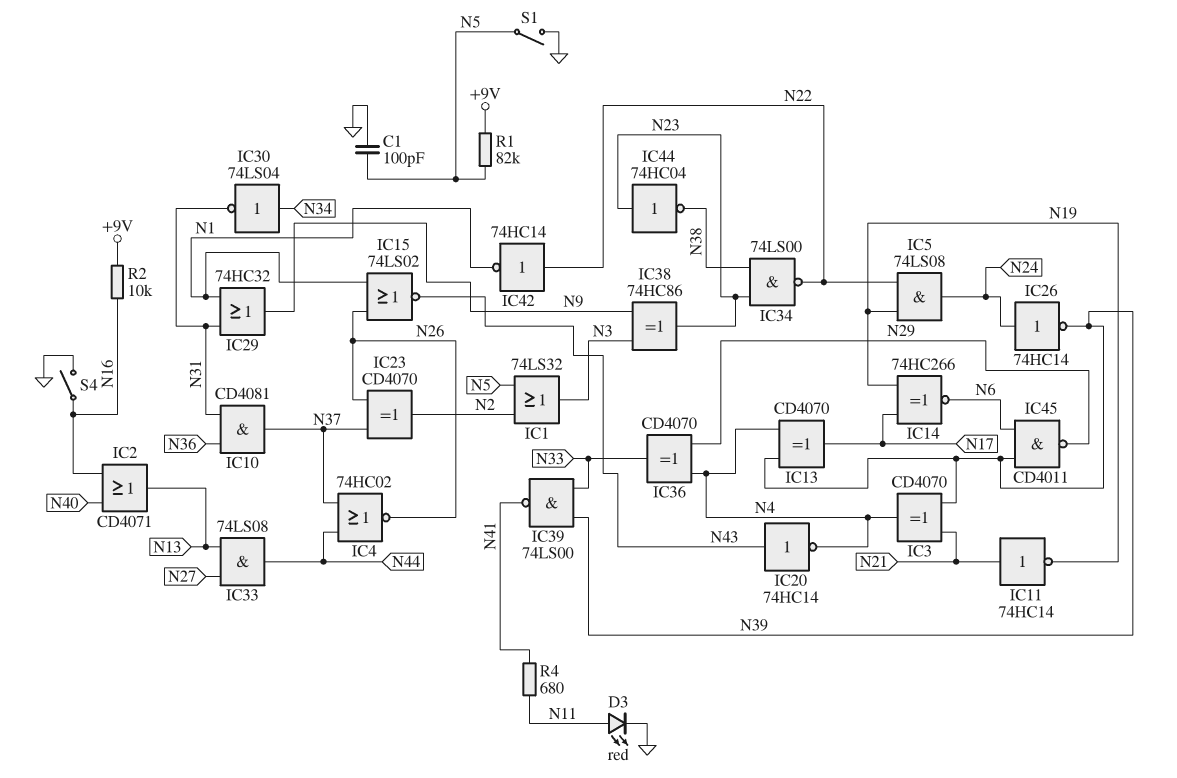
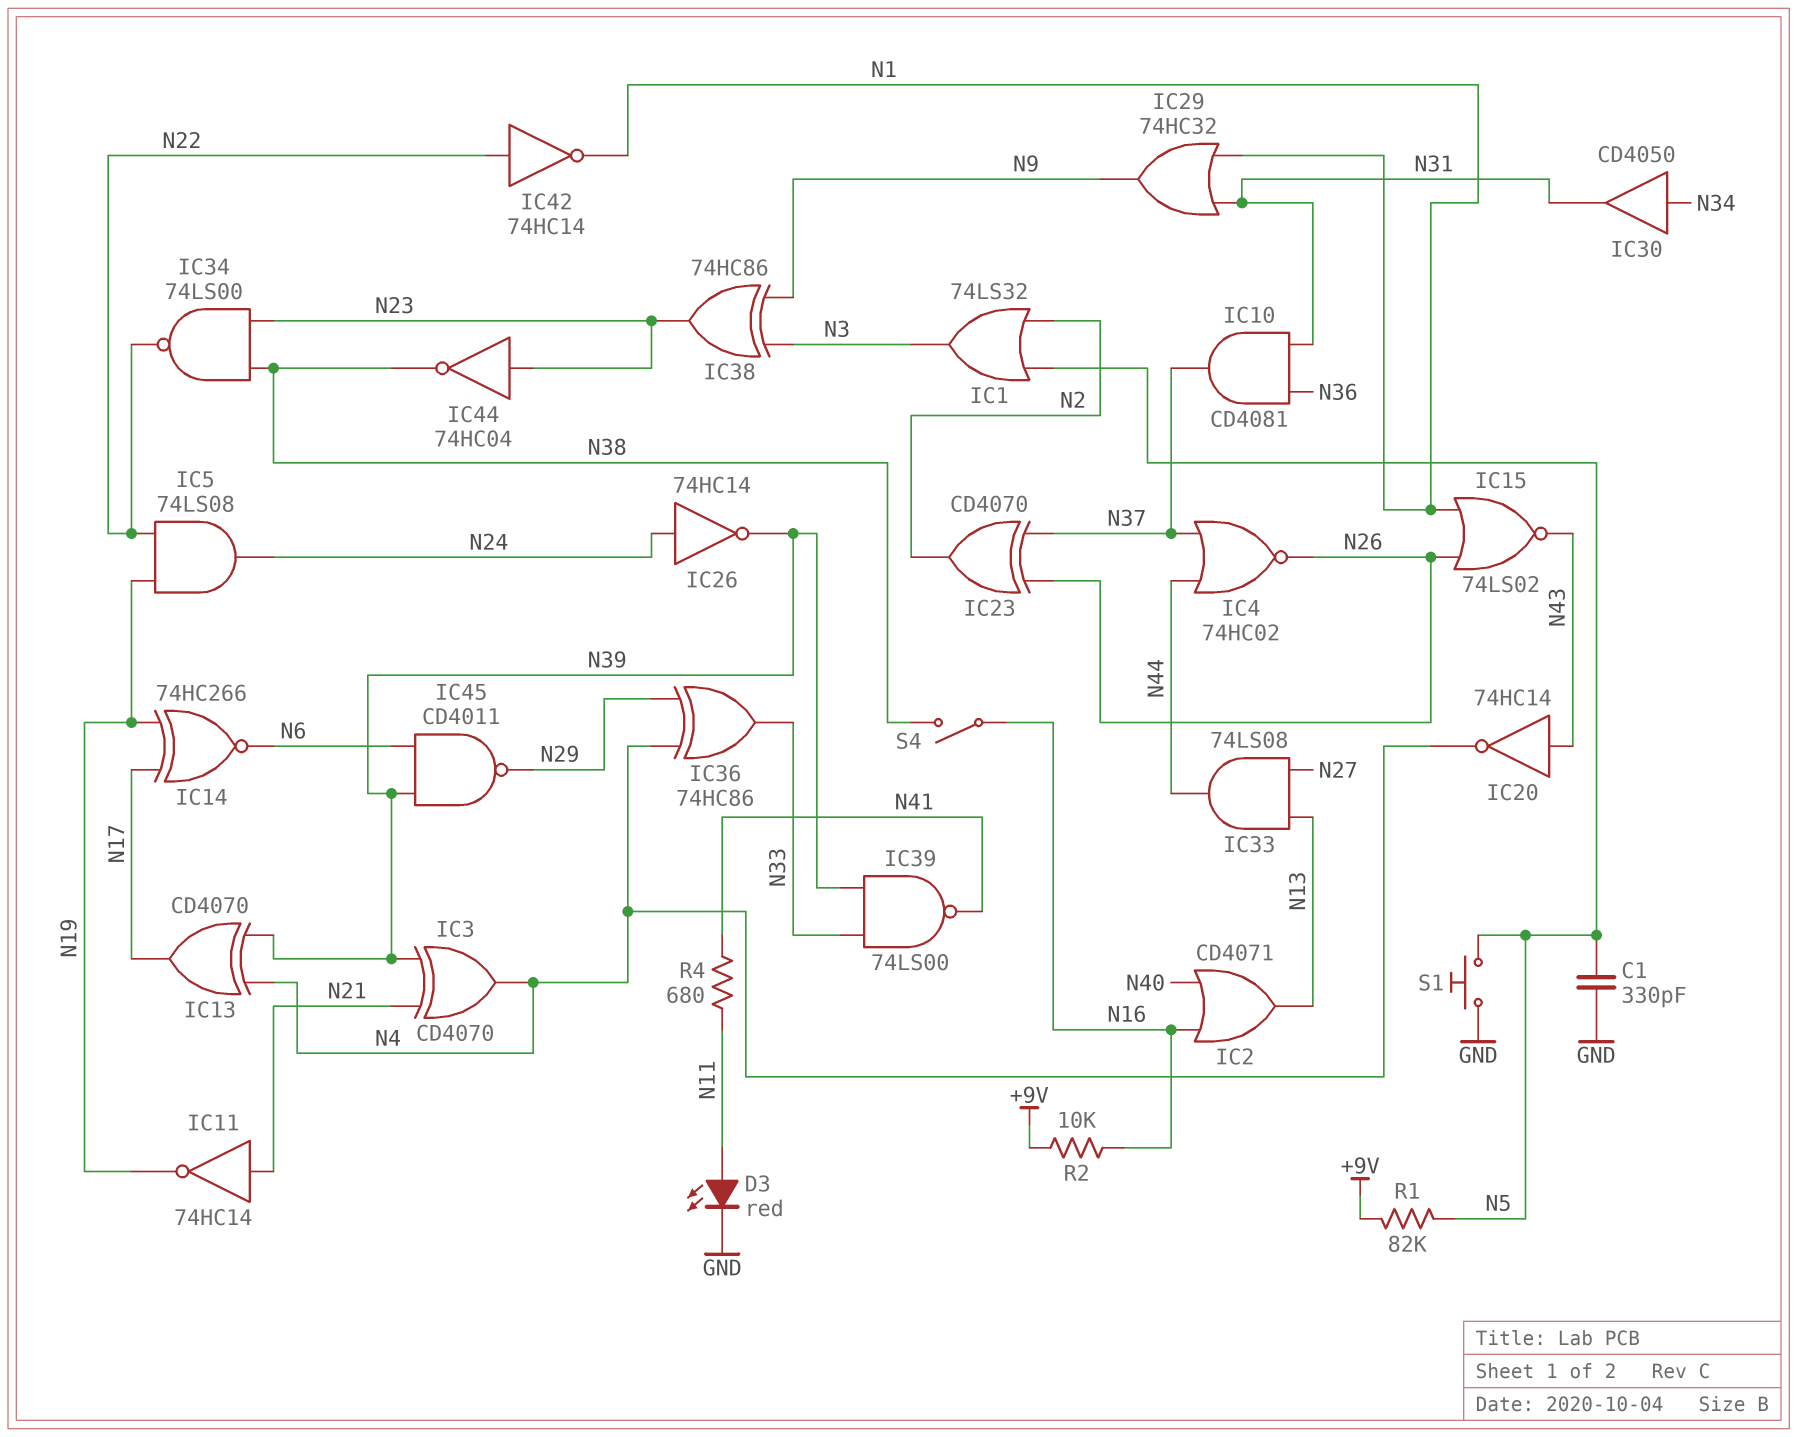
C1: 100pF (GND, N5) -> 330pF (GND, N5)
IC30: NOT 74LS04 (in N34, out N31) -> buffer CD4050 (in N34, out N31)
IC36: XOR CD4070 (in N4, in N29, out N33) -> XOR 74HC86 (in N4, in N29, out N33)
S1: switch (GND, N5) -> button (GND, N5)
S4: switch (GND, N16) -> switch (N16, N38)

